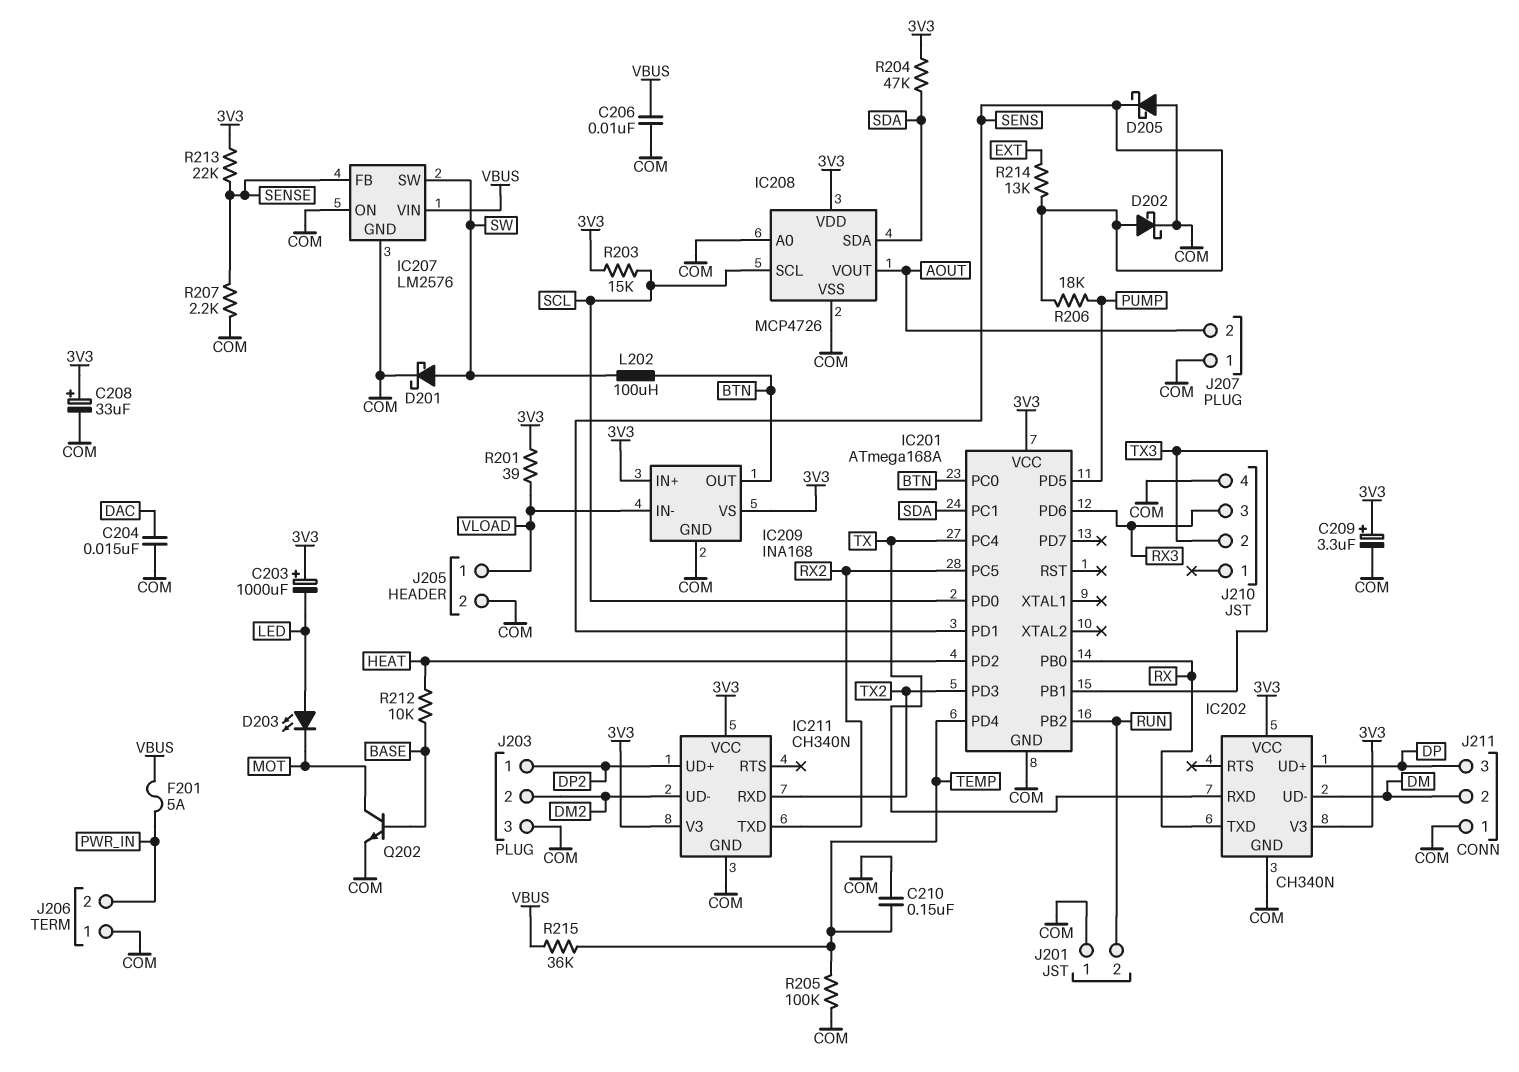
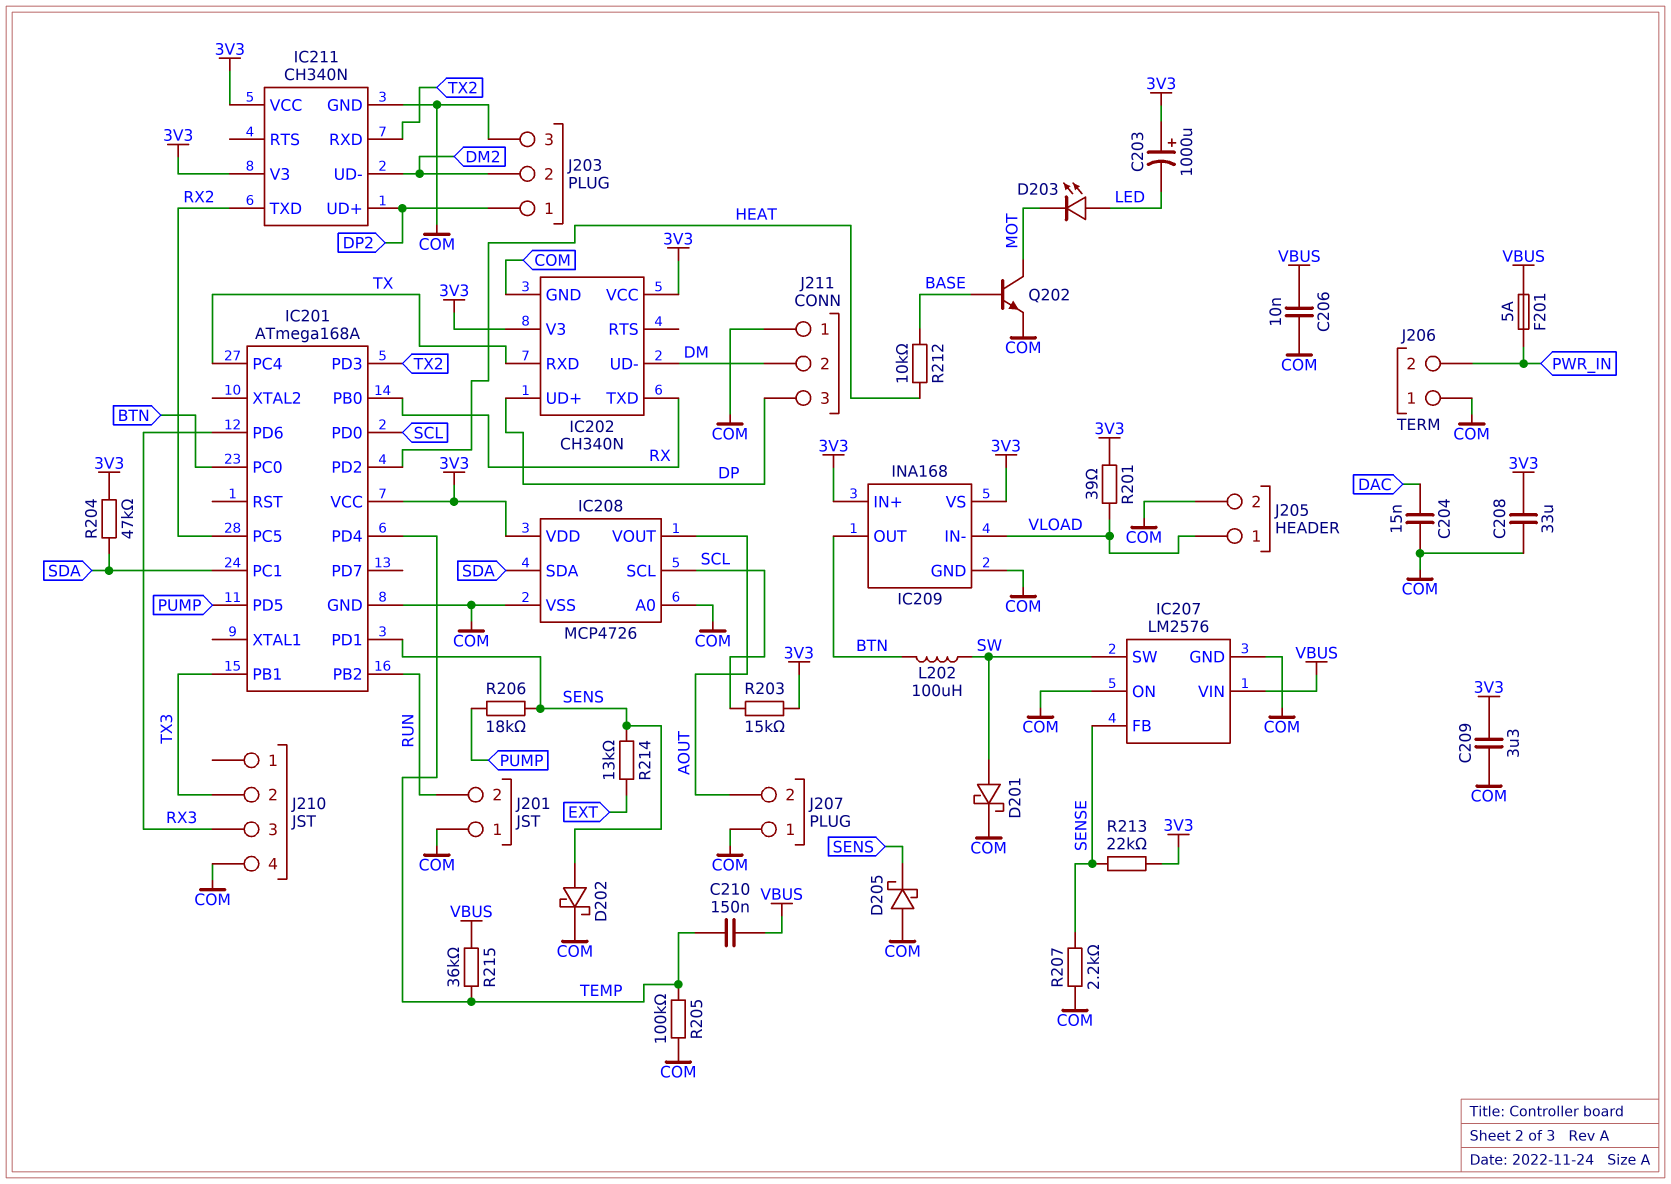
C208: 33uF (plus 3V3, minus COM) -> 33uF (3V3, COM)
C209: 3.3uF (plus 3V3, minus COM) -> 3.3uF (3V3, COM)
C210: 150nF (COM, TEMP) -> 150nF (TEMP, VBUS)

